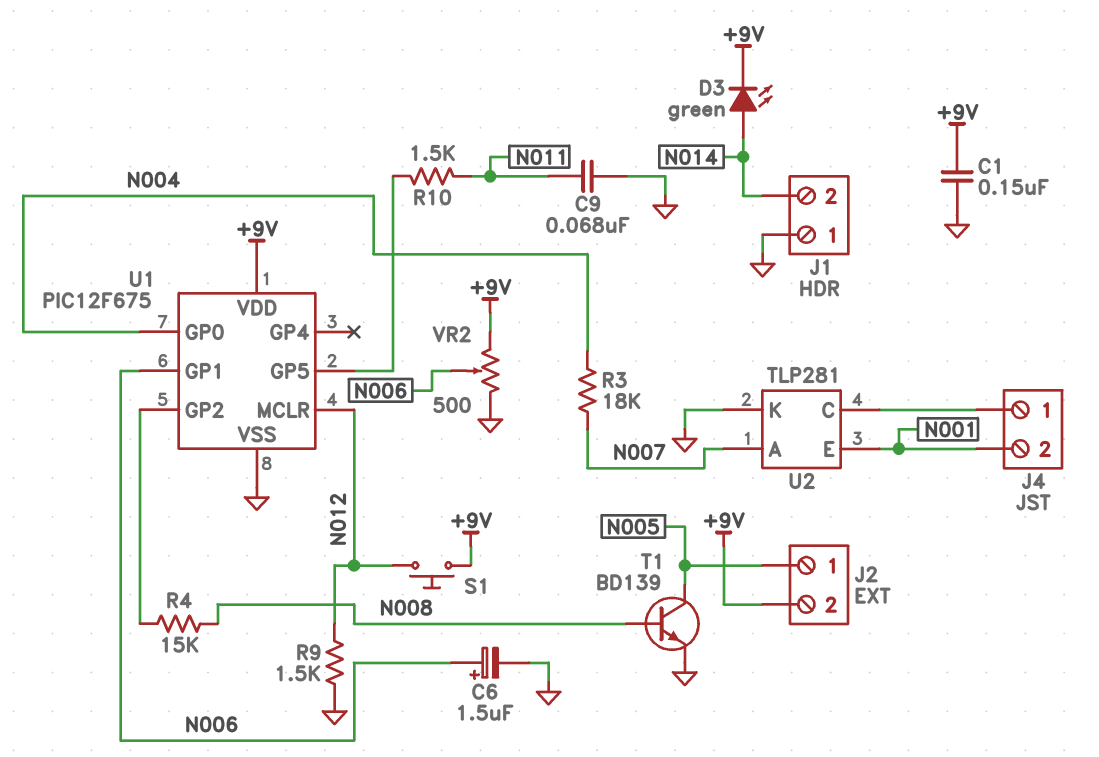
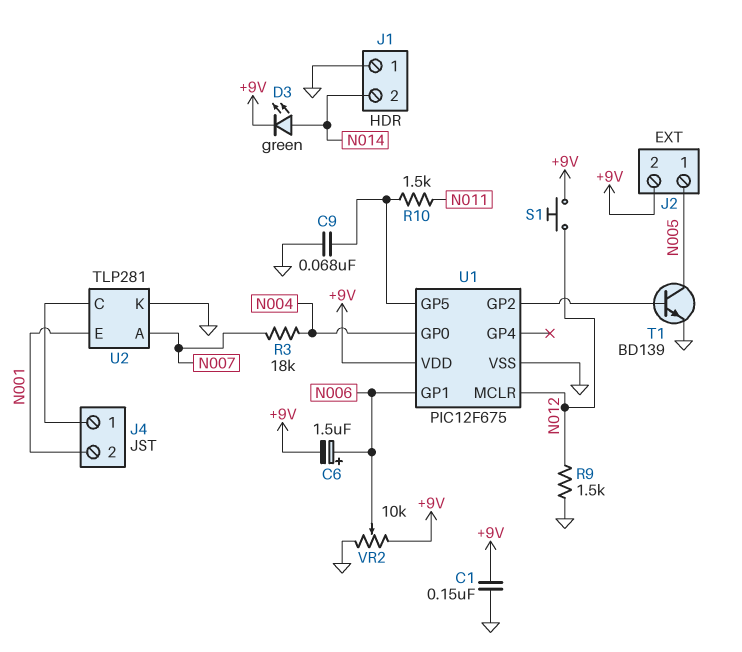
C6: 1.5uF (plus N006, minus GND) -> 1.5uF (plus N006, minus +9V)
C9: 68nF (GND, N011) -> 68nF (GND, U1/GP5)
R4: 15k (N008, U1/GP2) -> none
T1: NPN BD139 (B N008, C N005, E GND) -> NPN BD139 (B U1/GP2, C N005, E GND)
VR2: 500 (+9V, GND, wiper N006) -> 10k (+9V, GND, wiper N006)

